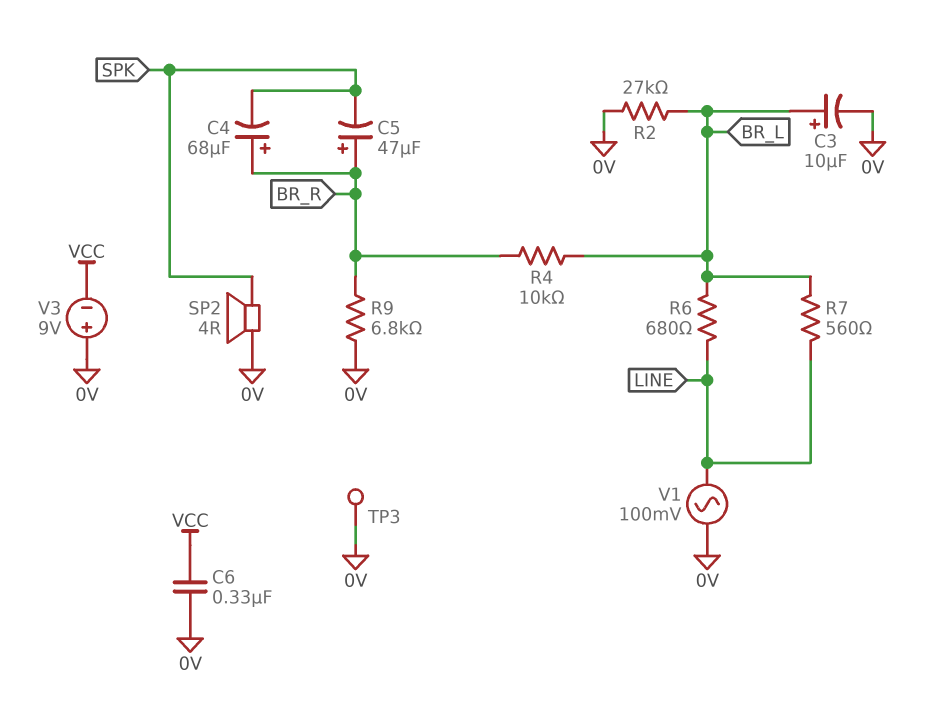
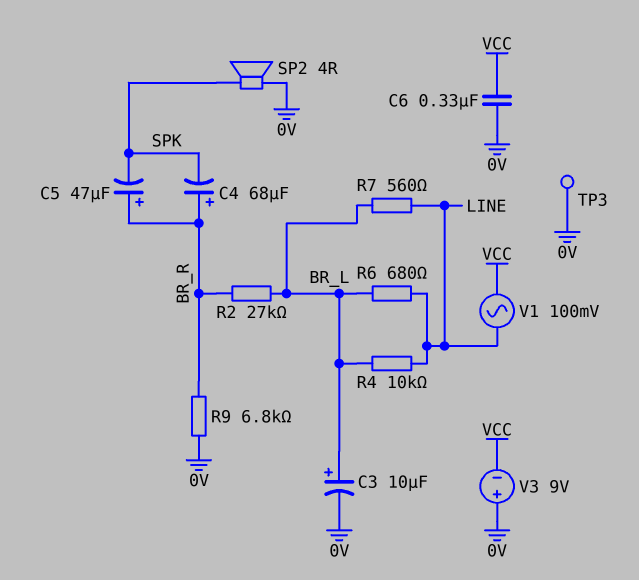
R2: 27k (0V, BR_L) -> 27k (BR_L, BR_R)
R4: 10k (BR_L, BR_R) -> 10k (BR_L, LINE)
V1: AC 100mV (0V, LINE) -> AC 100mV (LINE, VCC)

